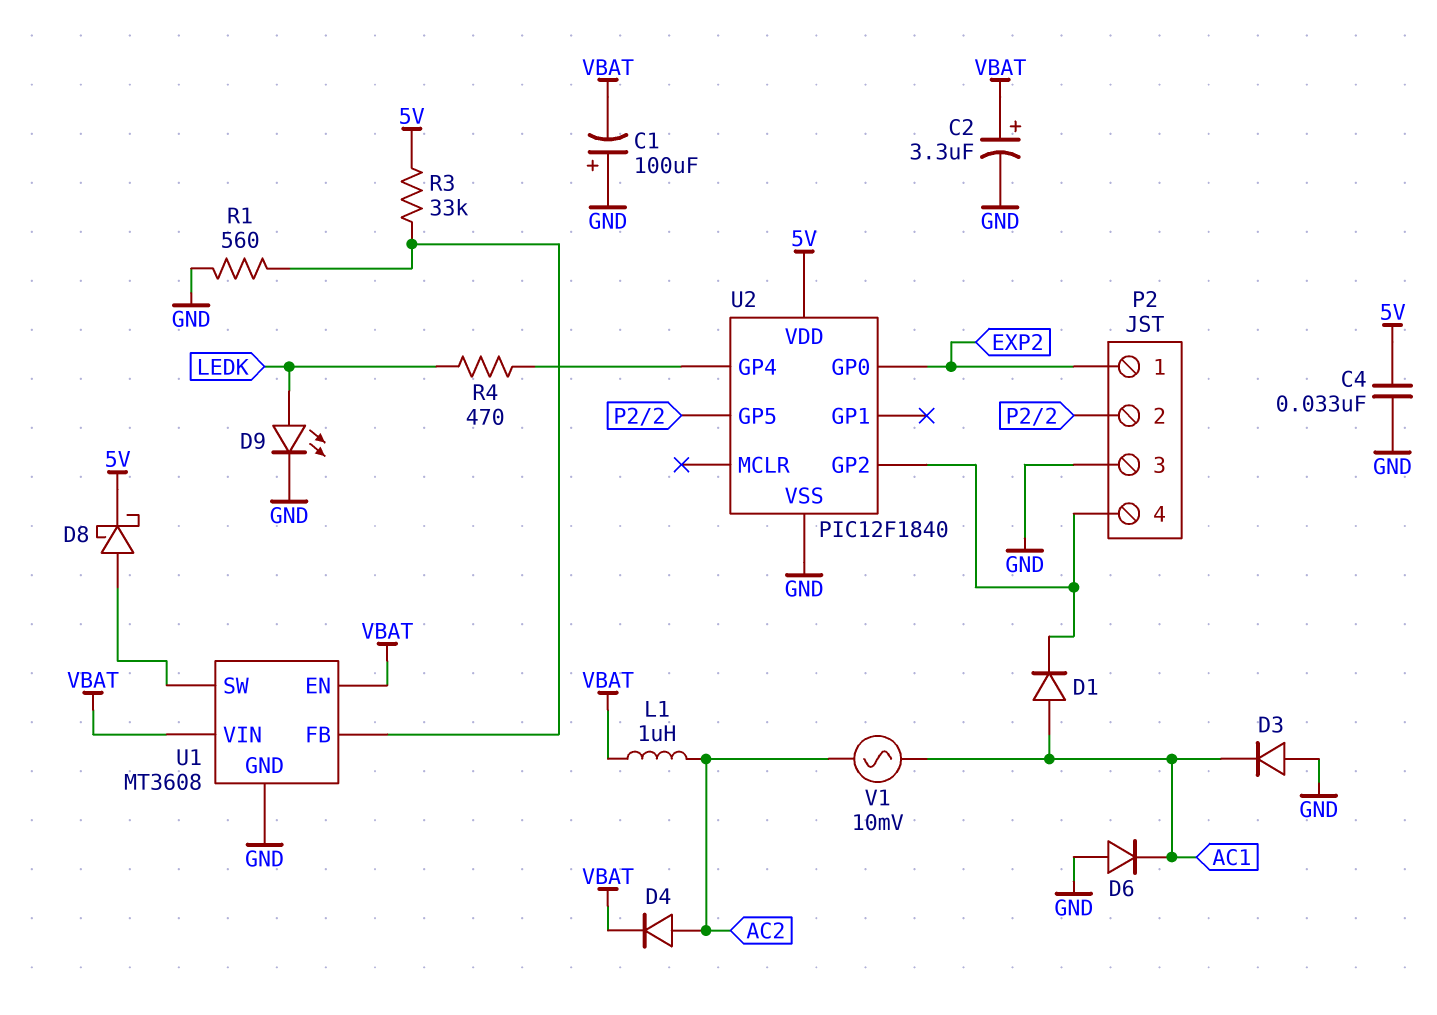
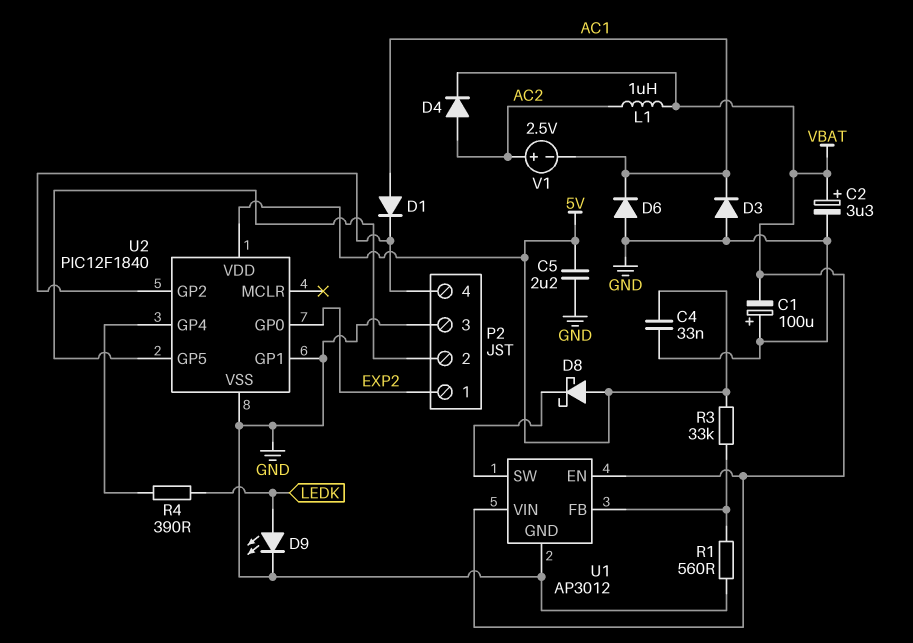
C5: none -> 2.2uF (5V, GND)
D8: schottky (A U1/SW, K 5V) -> schottky (A 5V, K U1/SW)
R4: 470 (LEDK, U2/GP4) -> 390 (LEDK, U2/GP4)
U1: MT3608 -> AP3012
U2 pin GP1: none -> GND
V1: AC 10mV (AC1, AC2) -> 2.5V (plus AC2, minus AC1)

